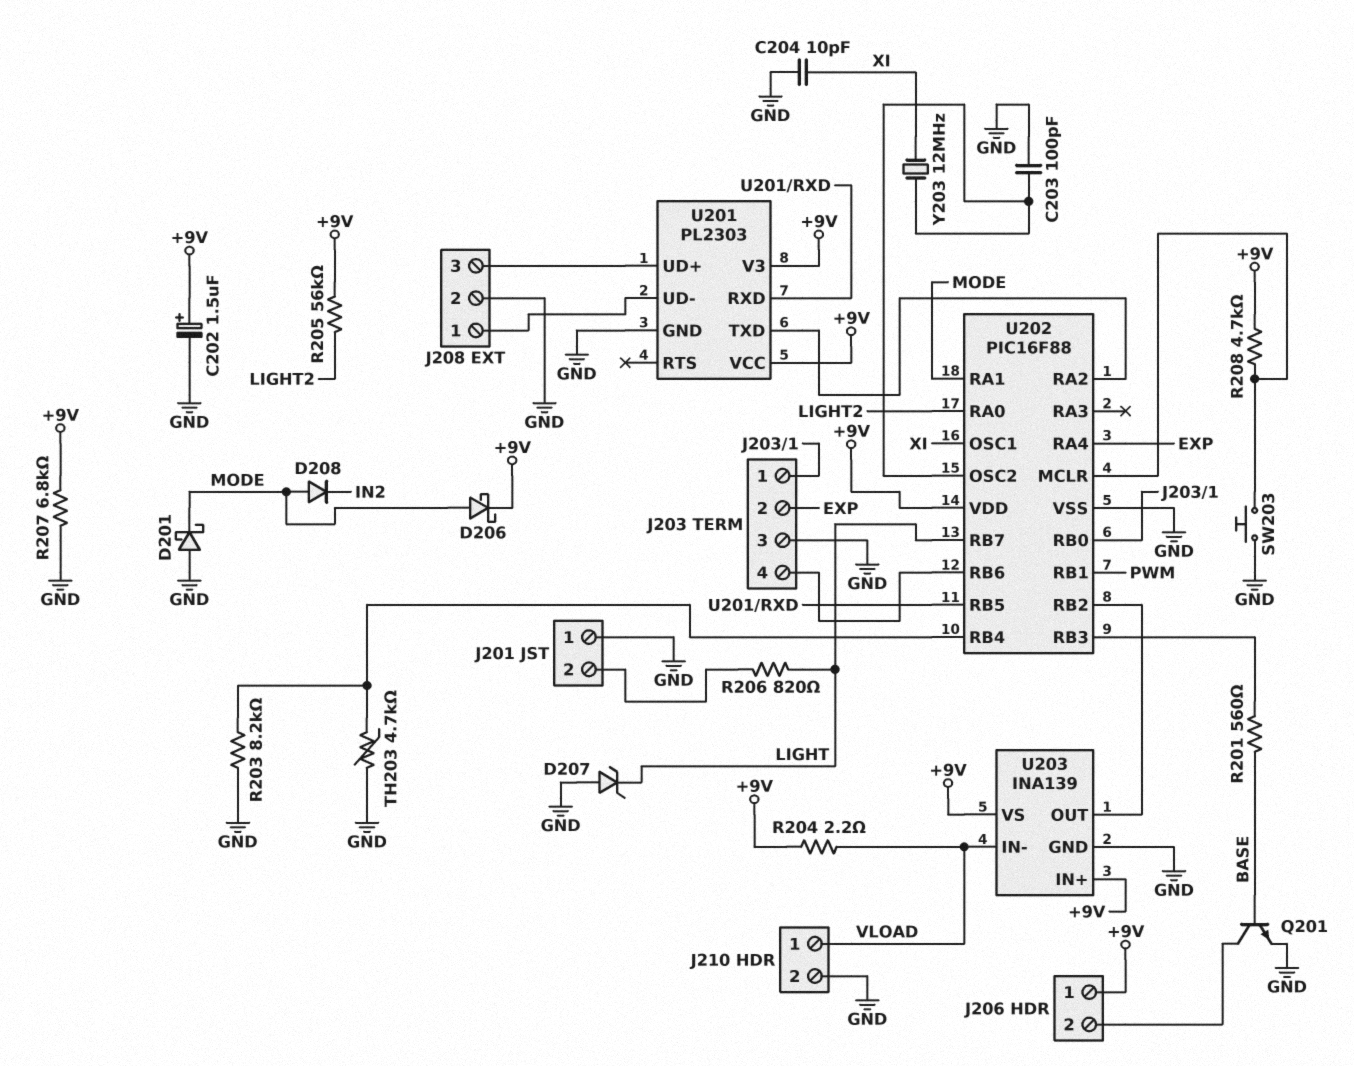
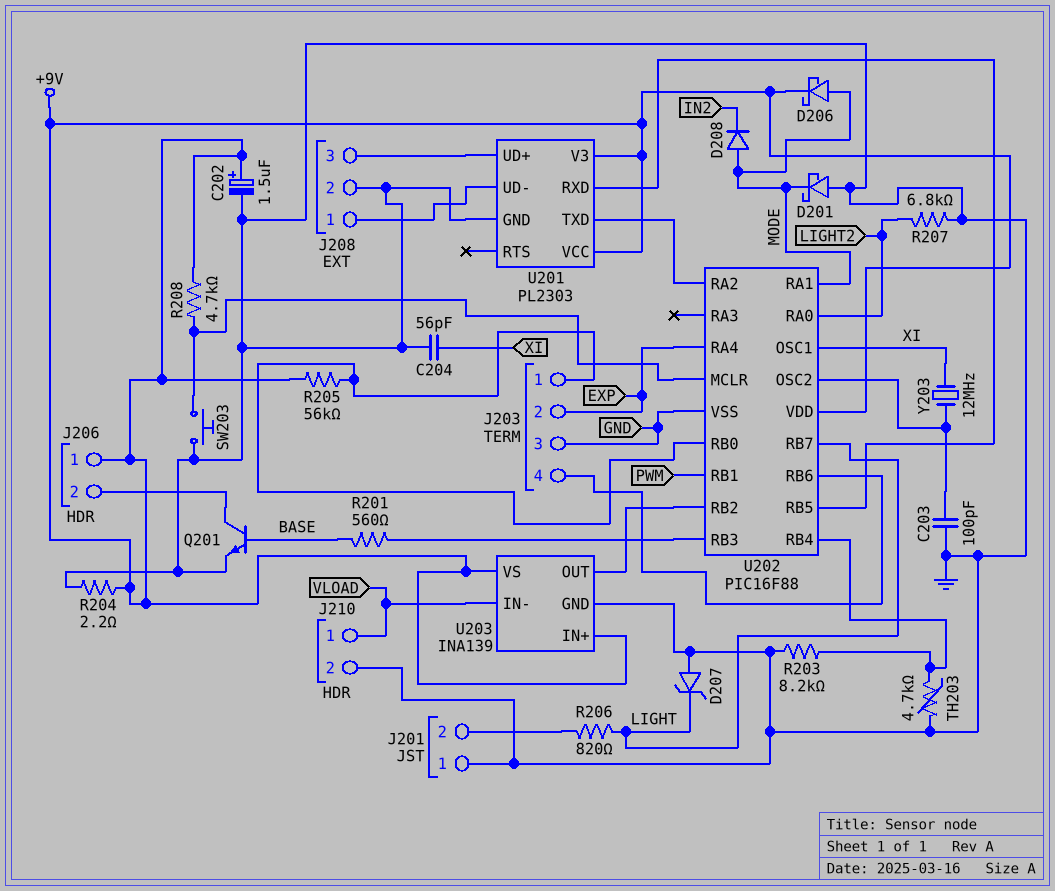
C204: 10pF (GND, XI) -> 56pF (GND, XI)
R204: 2.2 (+9V, VLOAD) -> 2.2 (+9V, GND)
R205: 56k (+9V, LIGHT2) -> 56k (+9V, J203/1)
R207: 6.8k (+9V, GND) -> 6.8k (GND, LIGHT2)

